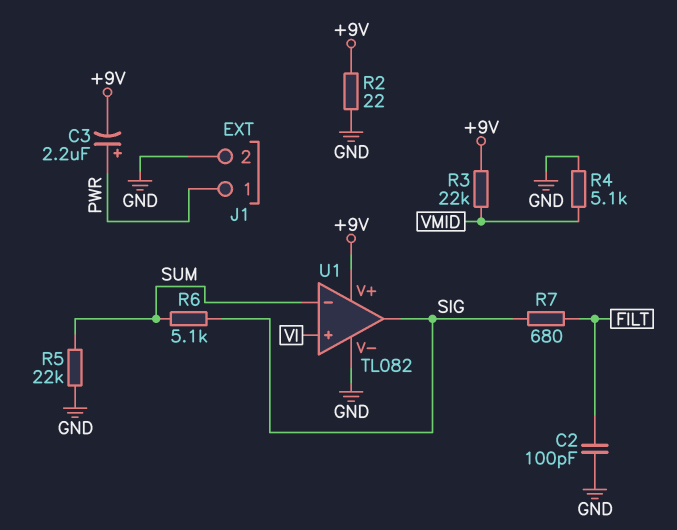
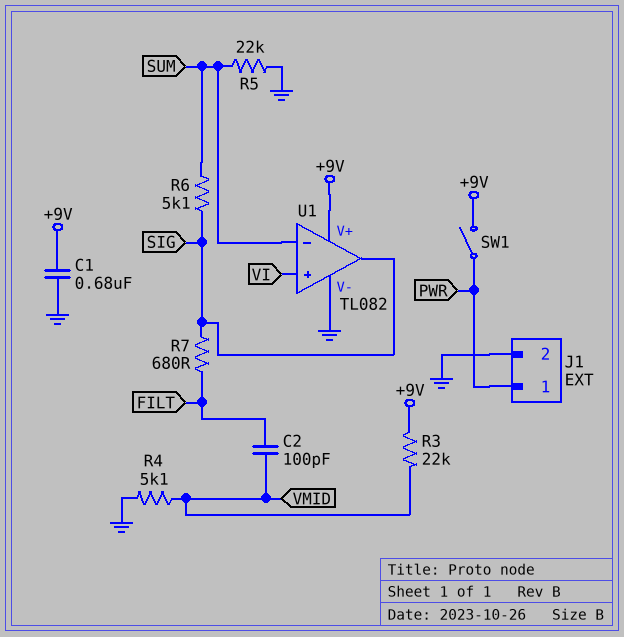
C1: none -> 680nF (+9V, GND)
C2: 100pF (FILT, GND) -> 100pF (FILT, VMID)
C3: 2.2uF (plus PWR, minus +9V) -> none
R2: 22 (+9V, GND) -> none
SW1: none -> switch (+9V, PWR)

